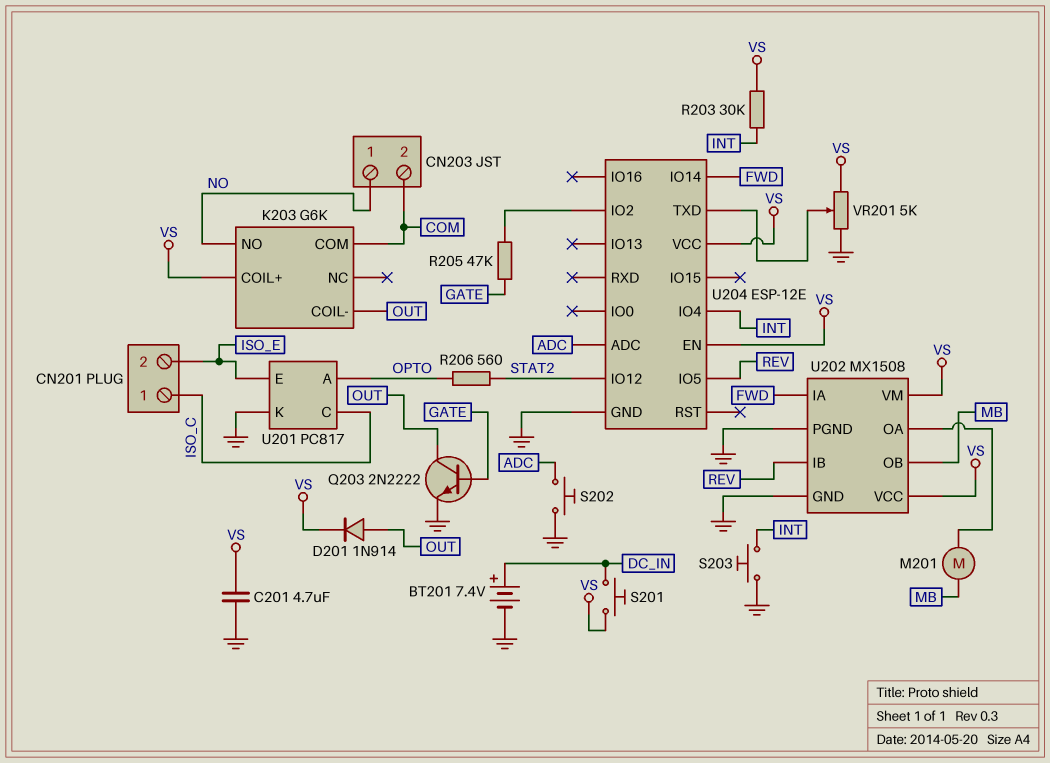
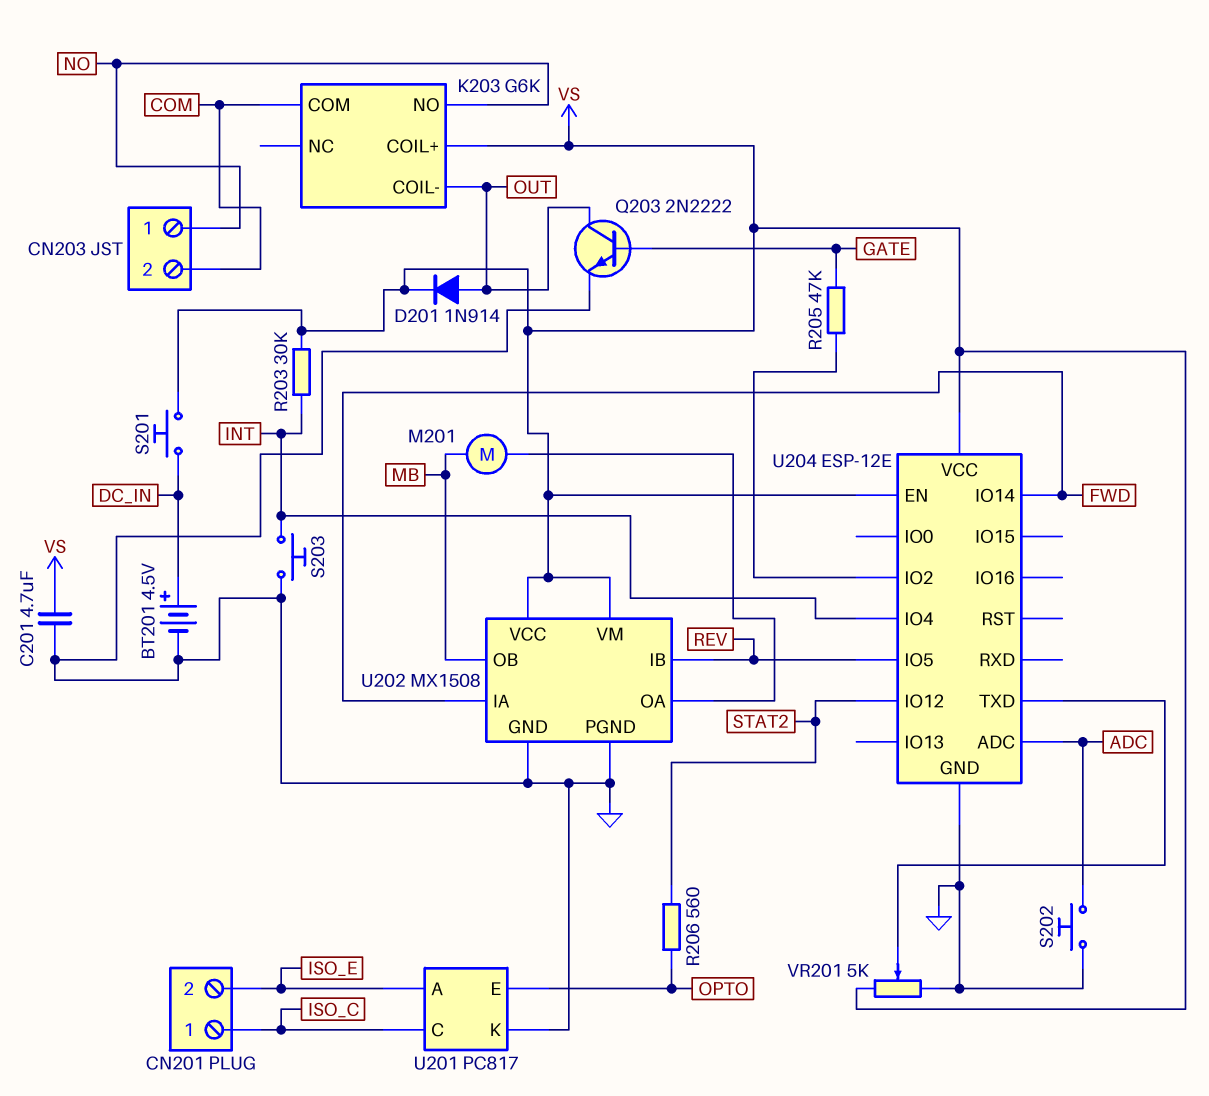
BT201: 7.4V (plus DC_IN, minus GND) -> 4.5V (plus DC_IN, minus GND)
U201 pin A: OPTO -> ISO_E
U201 pin E: ISO_E -> OPTO

